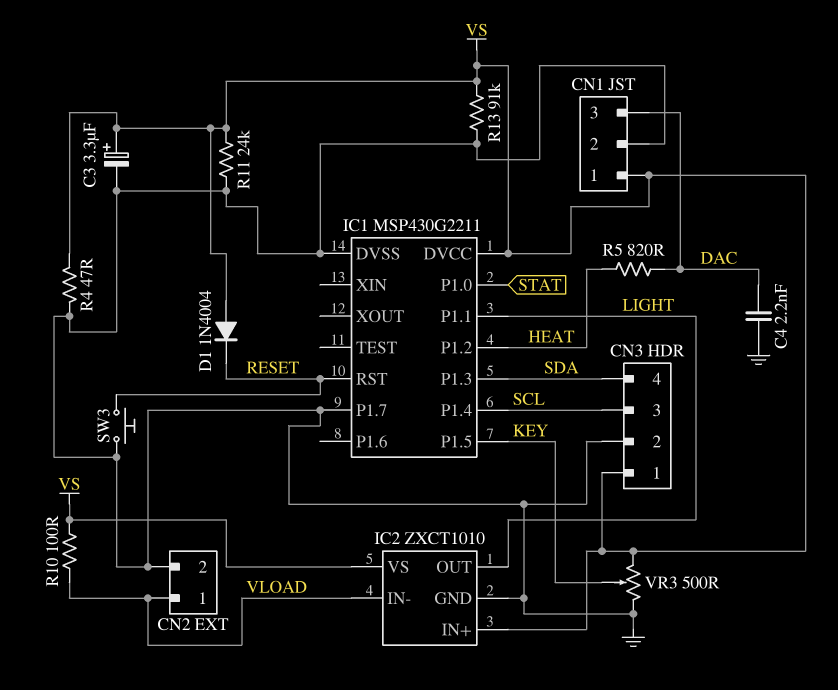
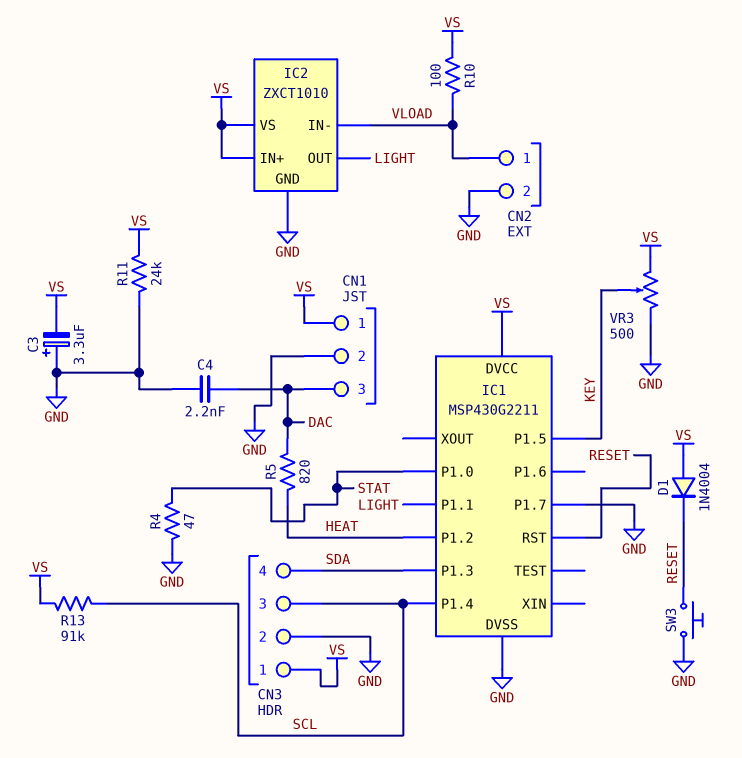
C3: 3.3uF (plus VS, minus GND) -> 3.3uF (plus GND, minus VS)
R4: 47 (GND, VS) -> 47 (GND, STAT)
R13: 91k (GND, VS) -> 91k (SCL, VS)

